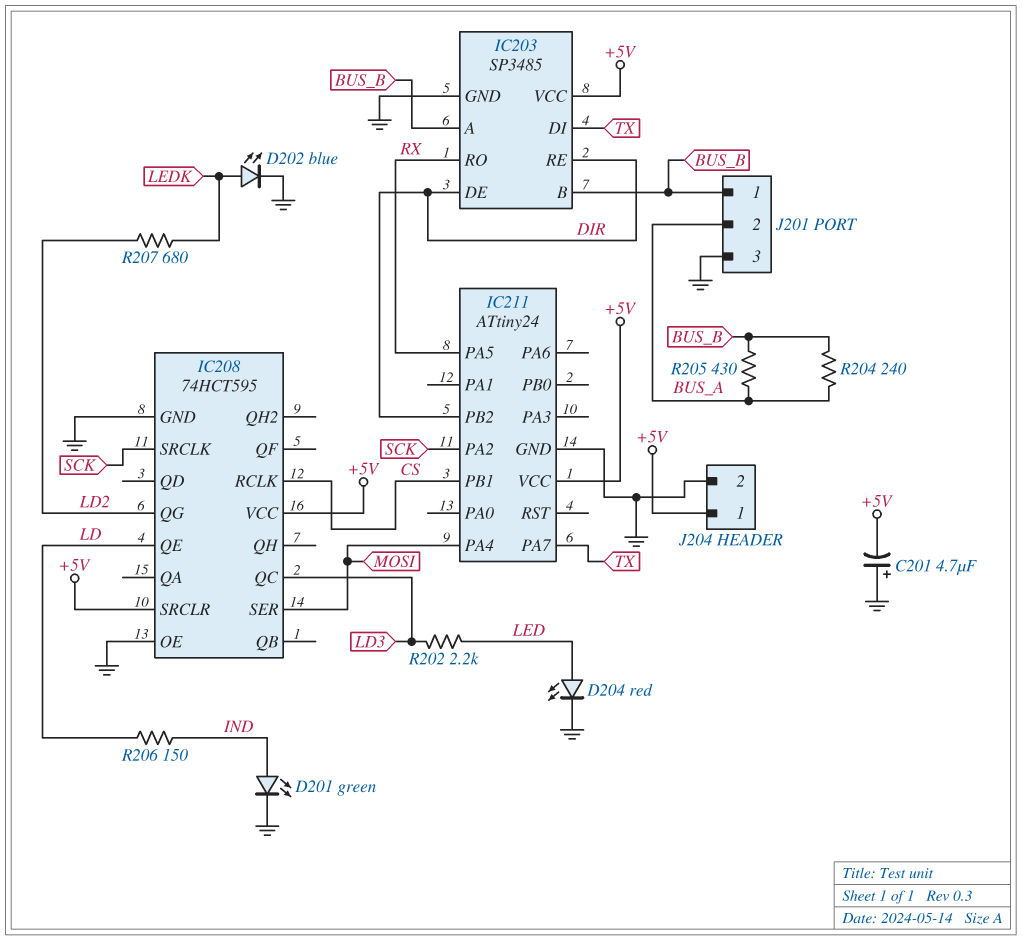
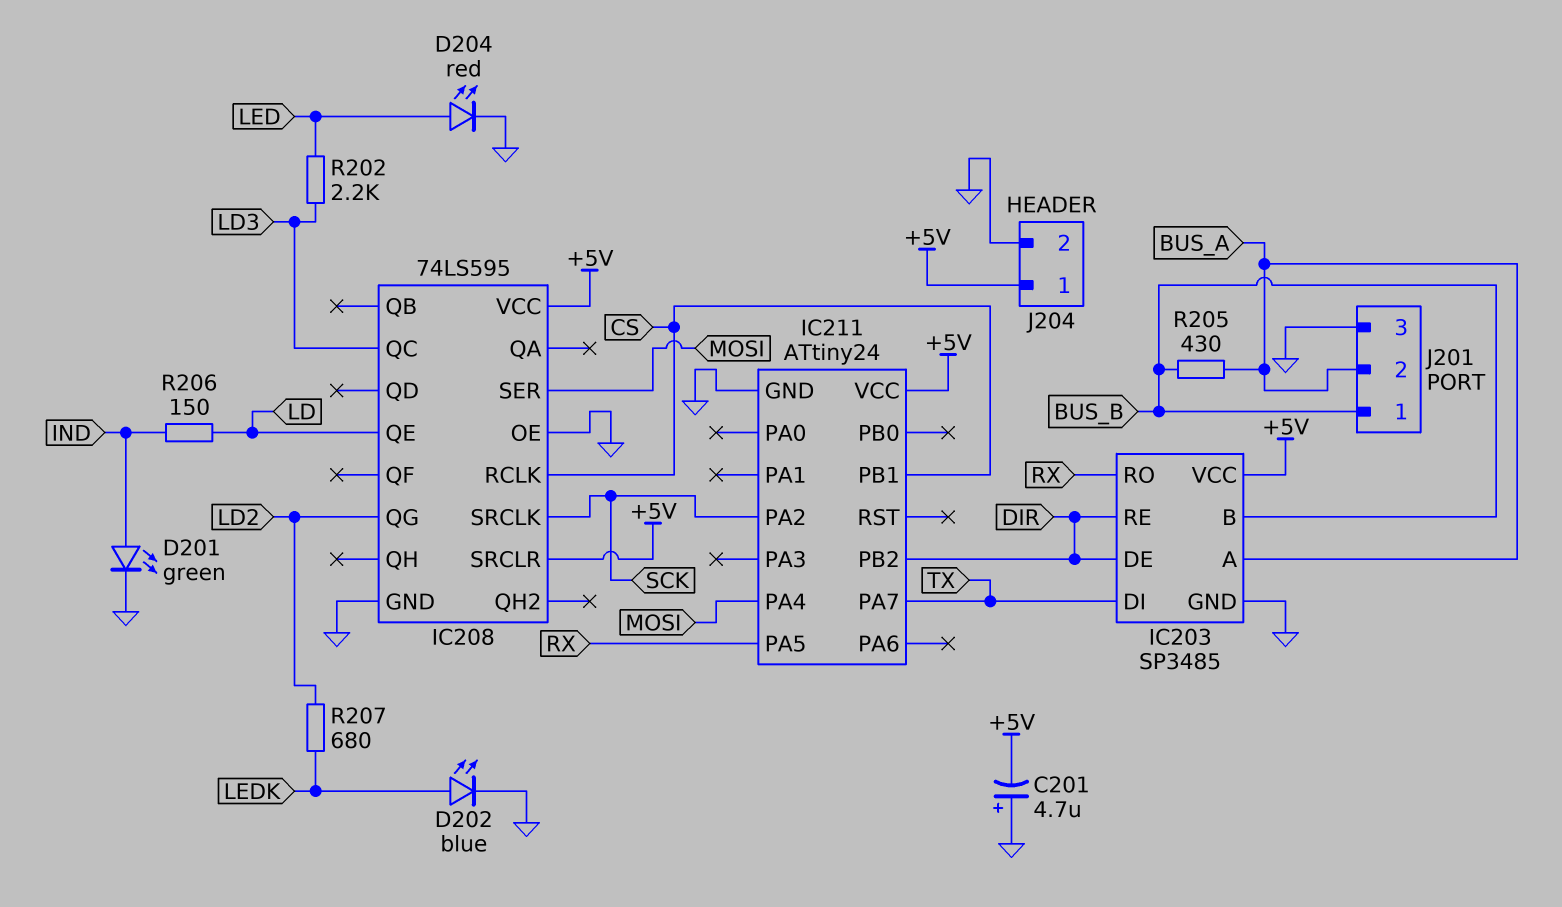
IC203 pin A: BUS_B -> BUS_A
IC208: 74HCT595 -> 74LS595
R204: 240 (BUS_A, BUS_B) -> none

